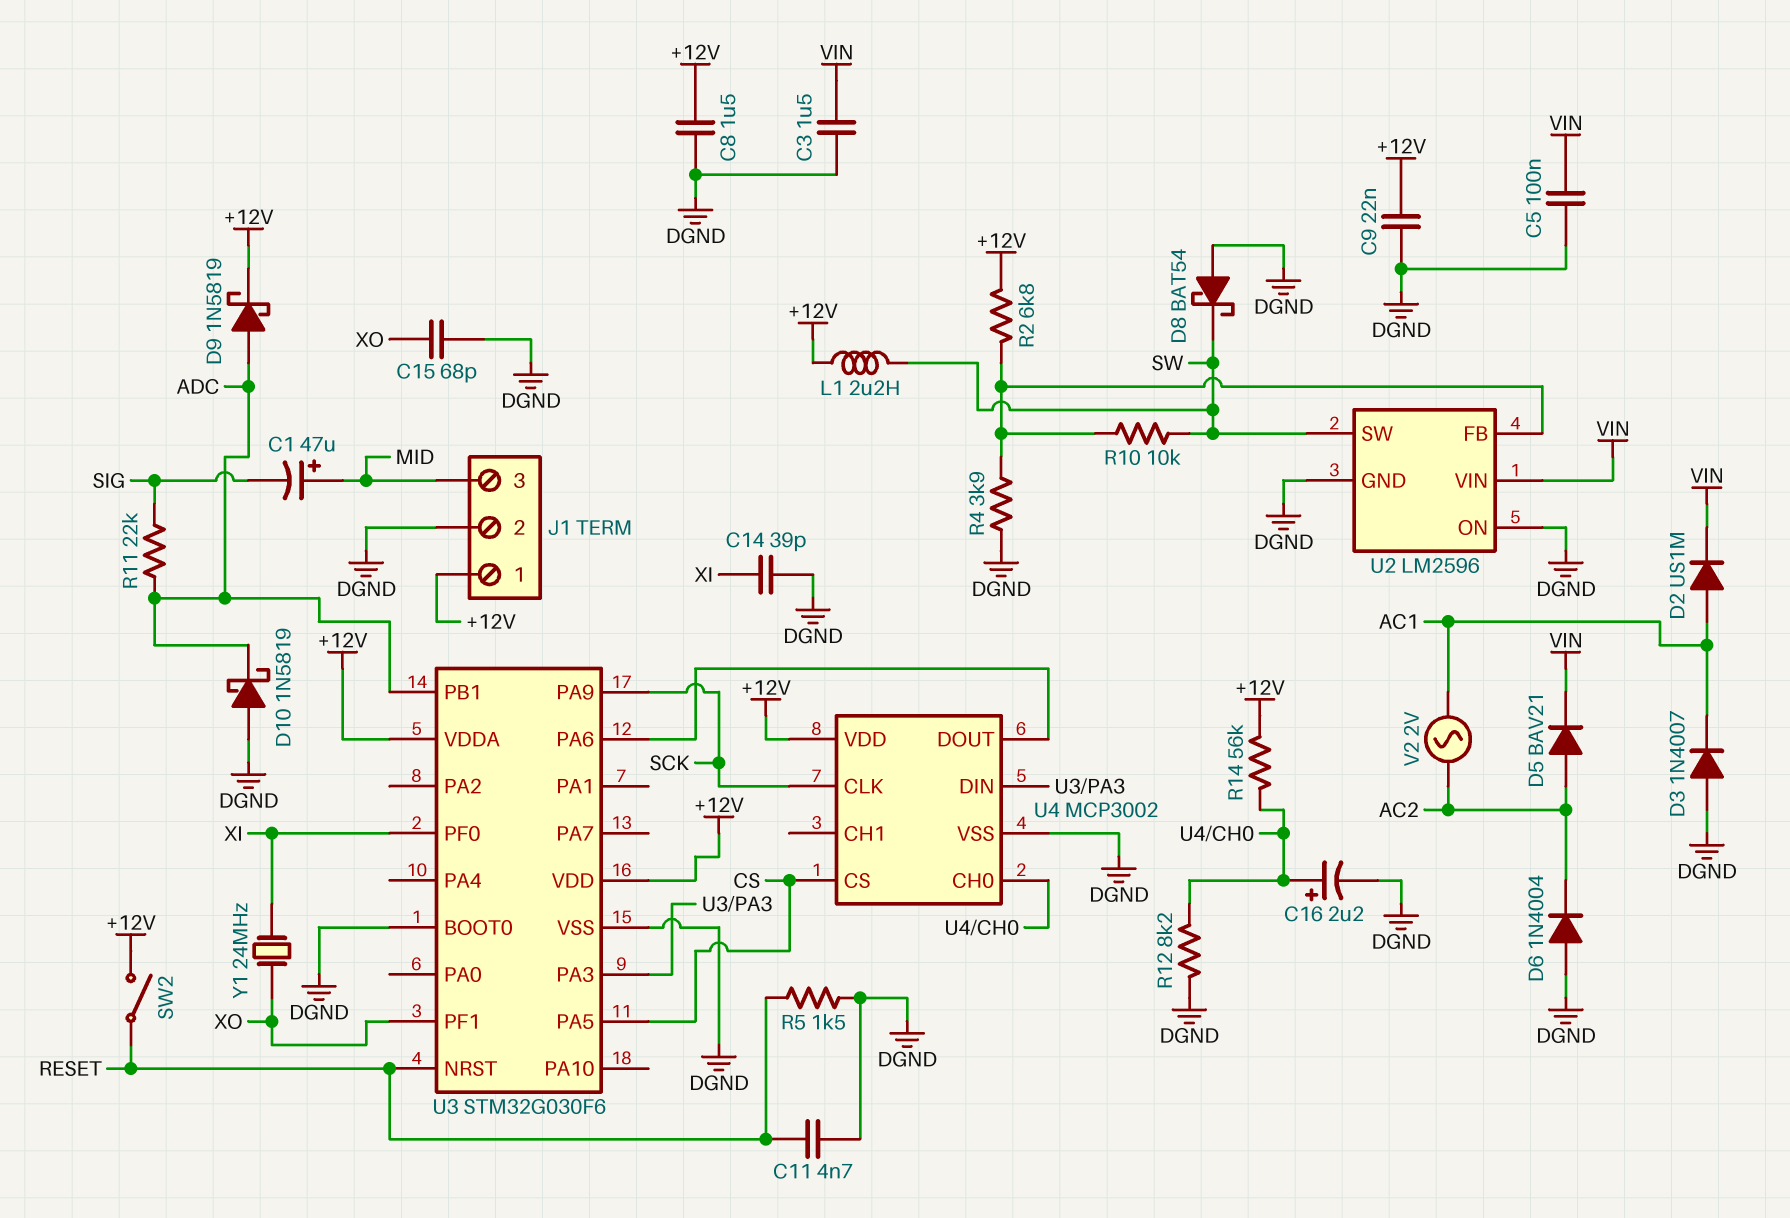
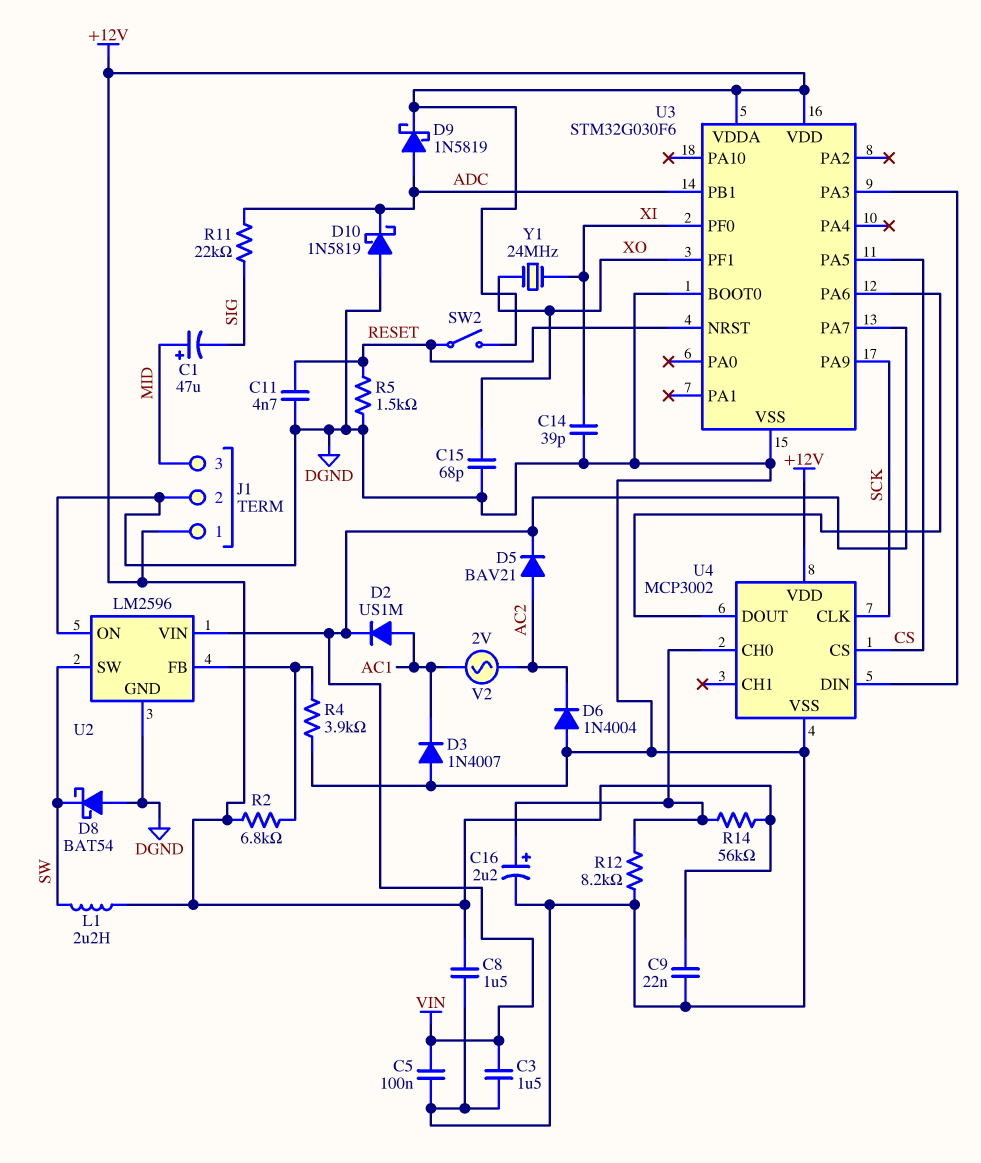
R10: 10k (SW, U2/FB) -> none
U3 pin PA7: none -> VIN

